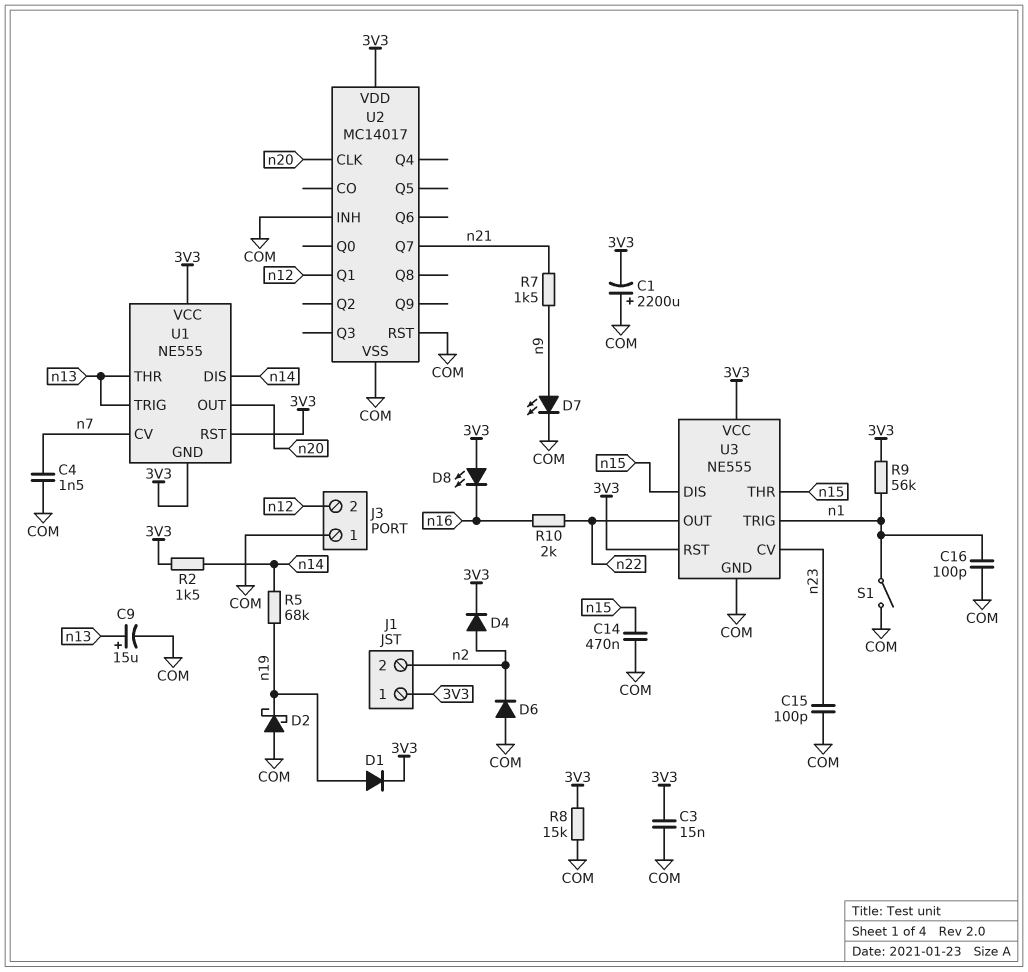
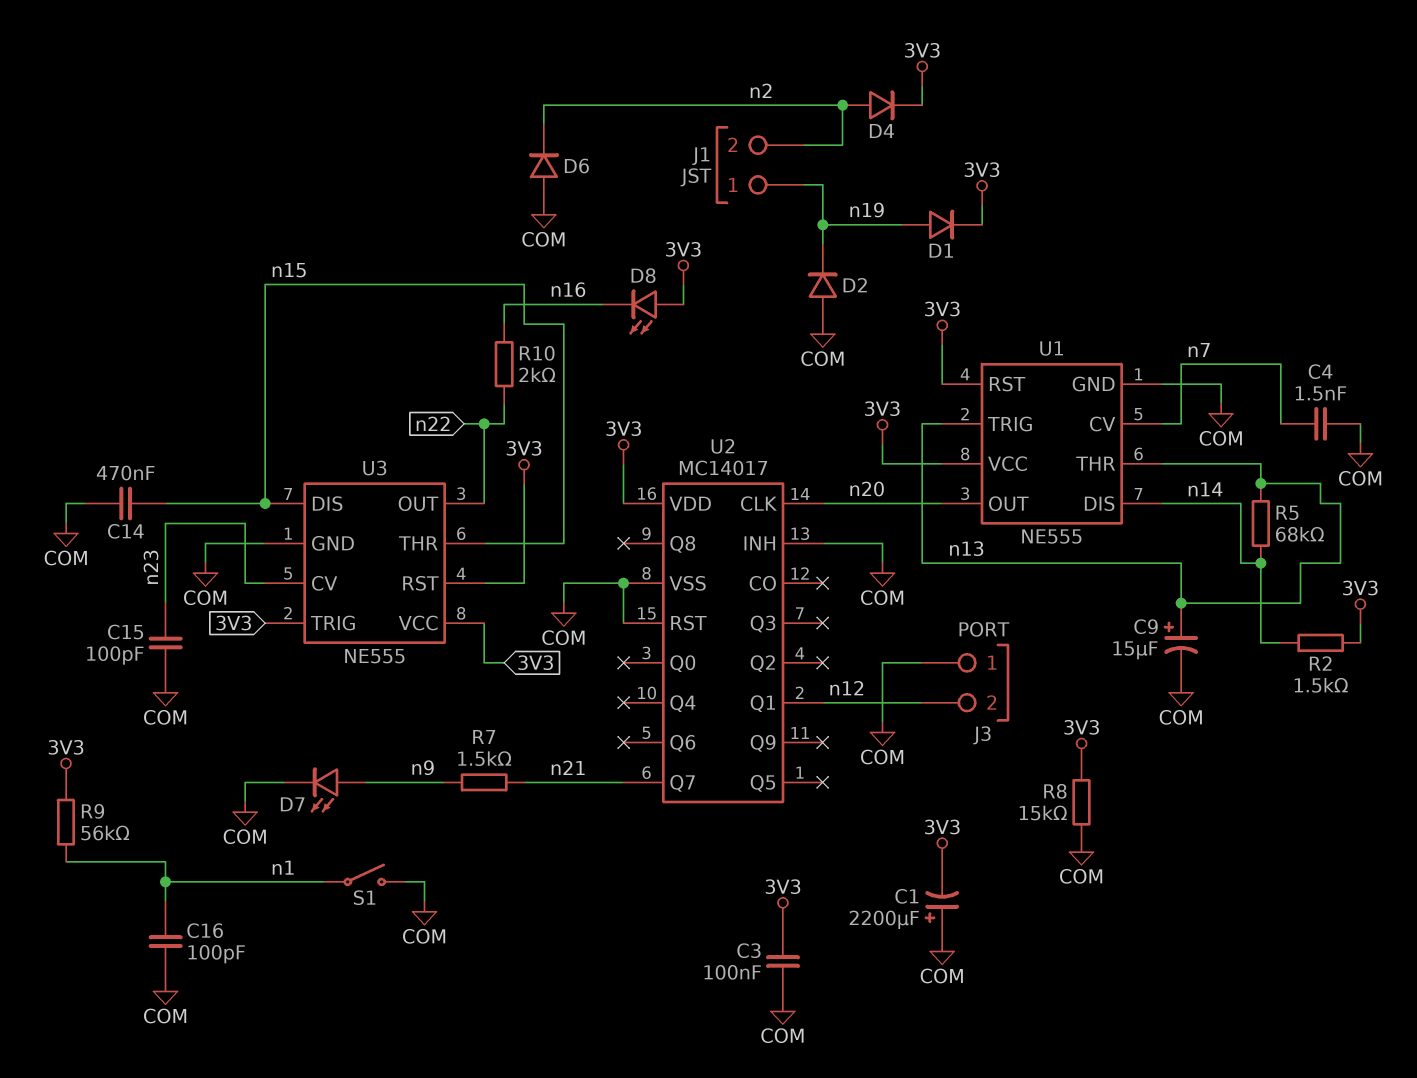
C3: 15nF (3V3, COM) -> 100nF (3V3, COM)
D2: schottky (A COM, K n19) -> diode (A COM, K n19)
J1 pin 1: 3V3 -> n19
R5: 68k (n14, n19) -> 68k (n13, n14)
U1 pin GND: 3V3 -> COM
U3 pin TRIG: n1 -> 3V3

